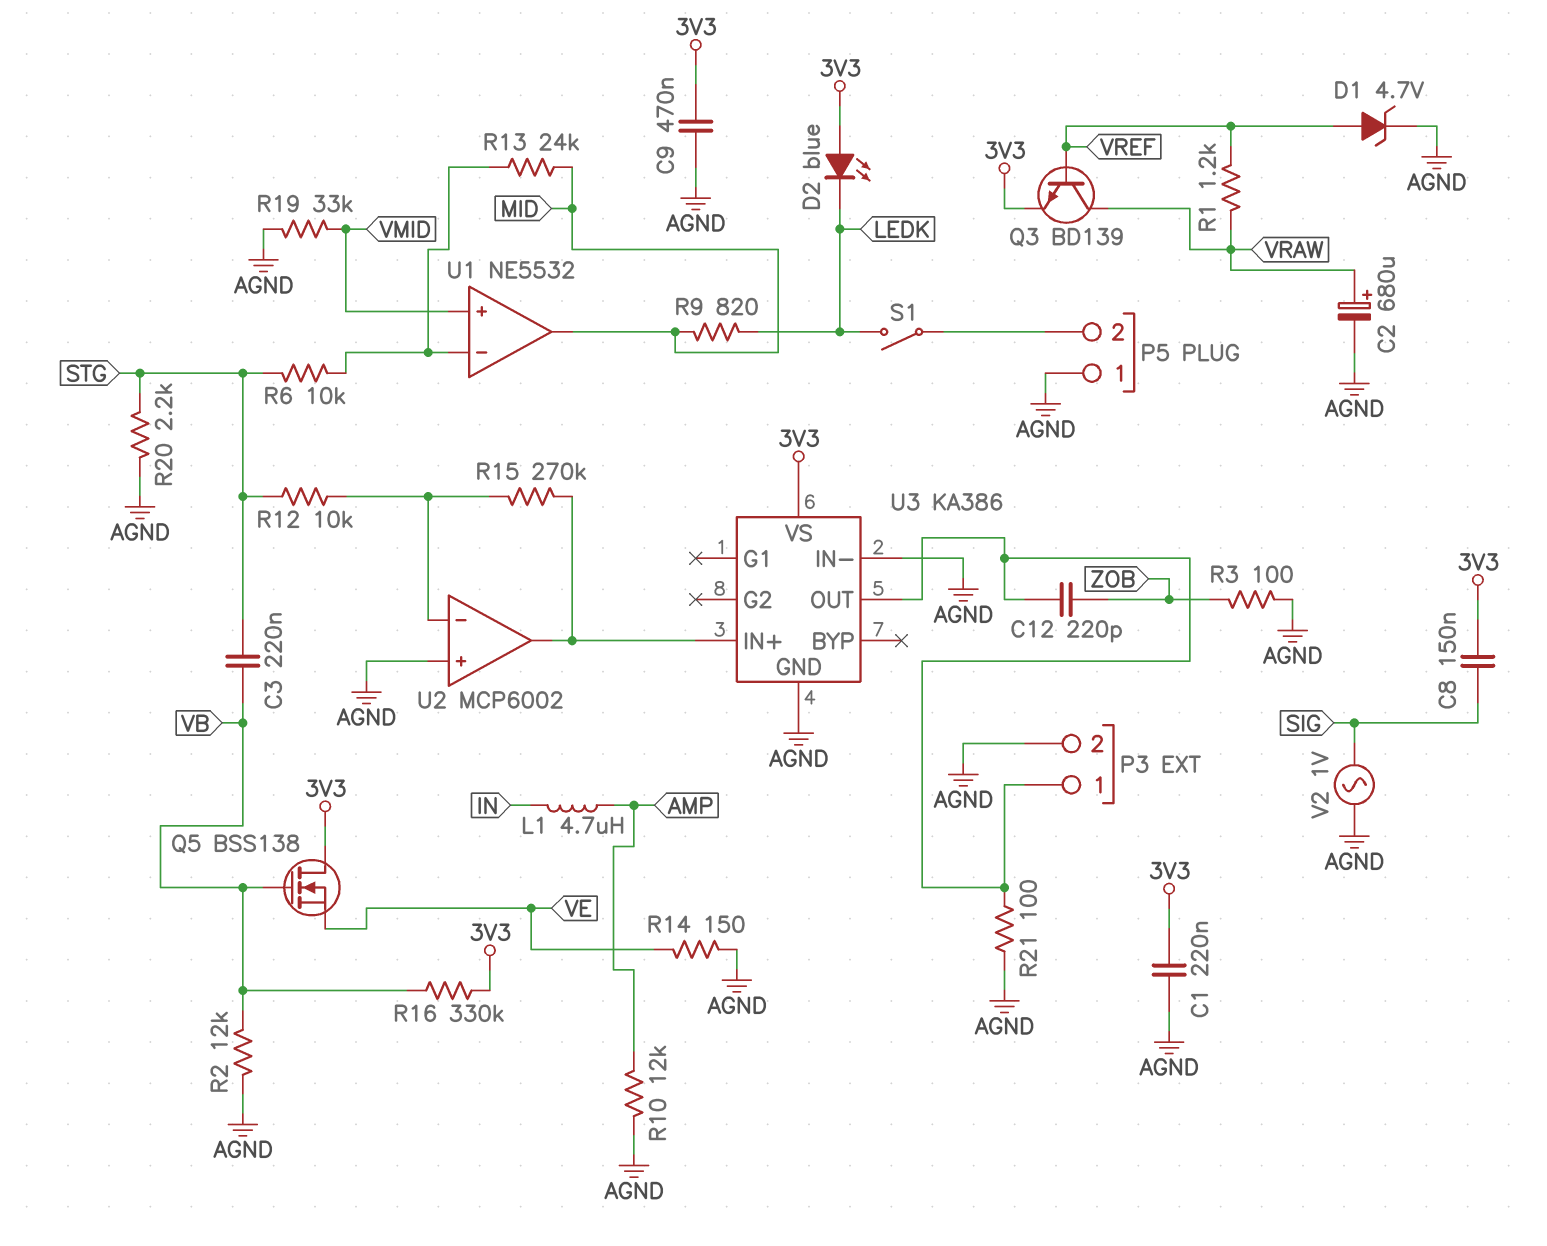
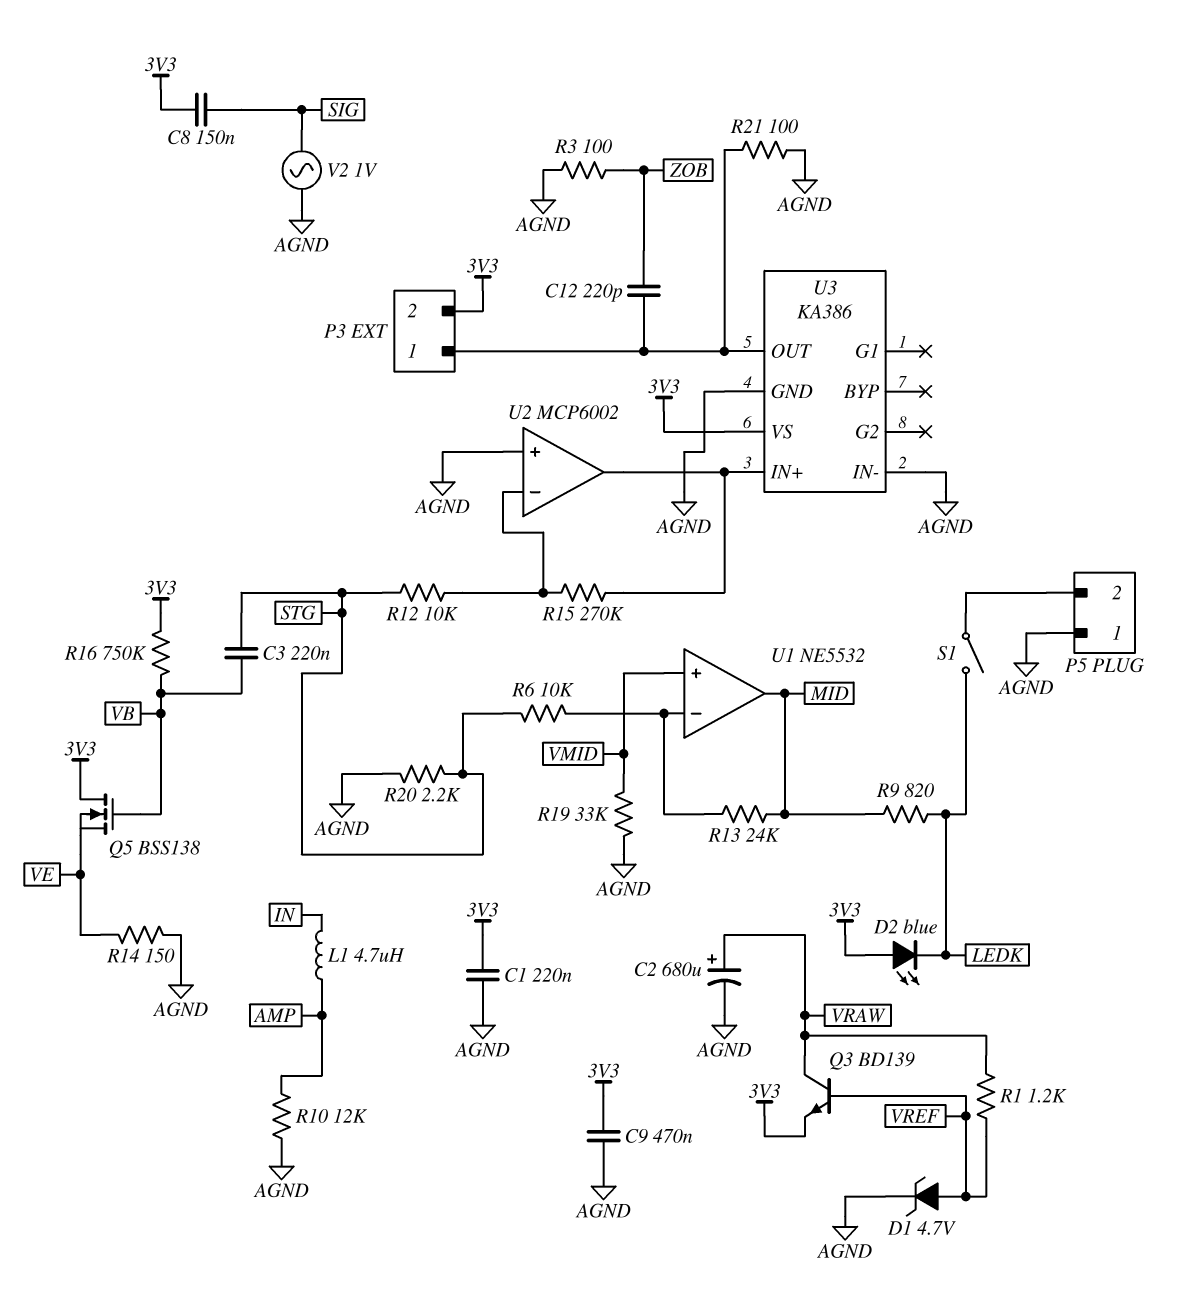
P3 pin 2: AGND -> 3V3
R2: 12k (AGND, VB) -> none
R16: 330k (3V3, VB) -> 750k (3V3, VB)

